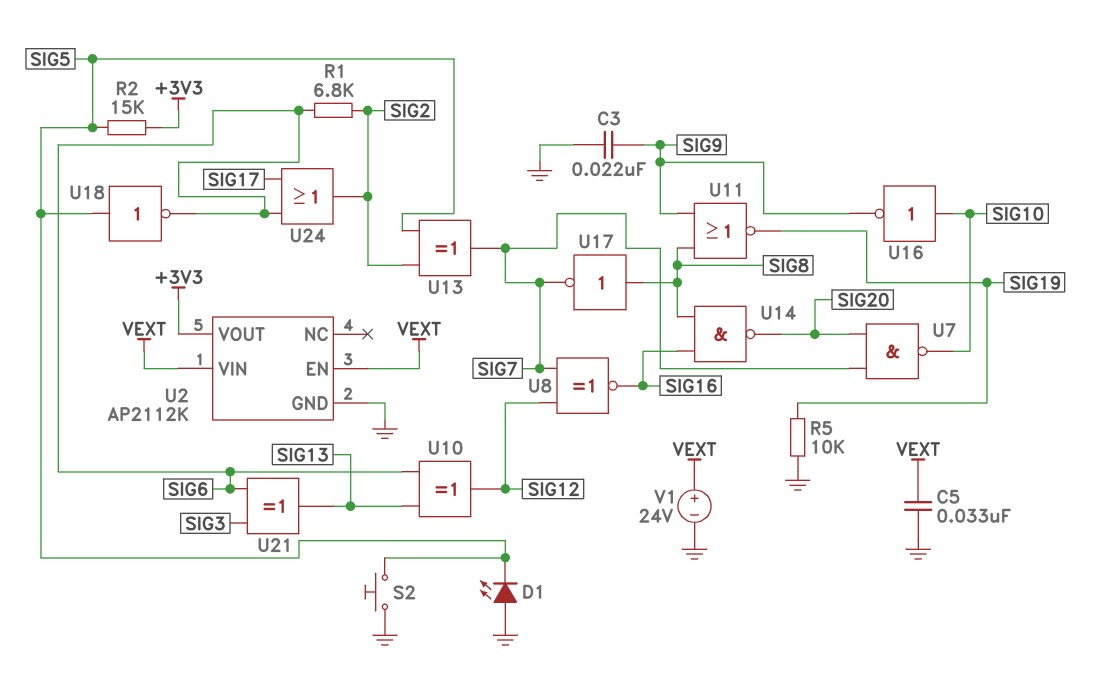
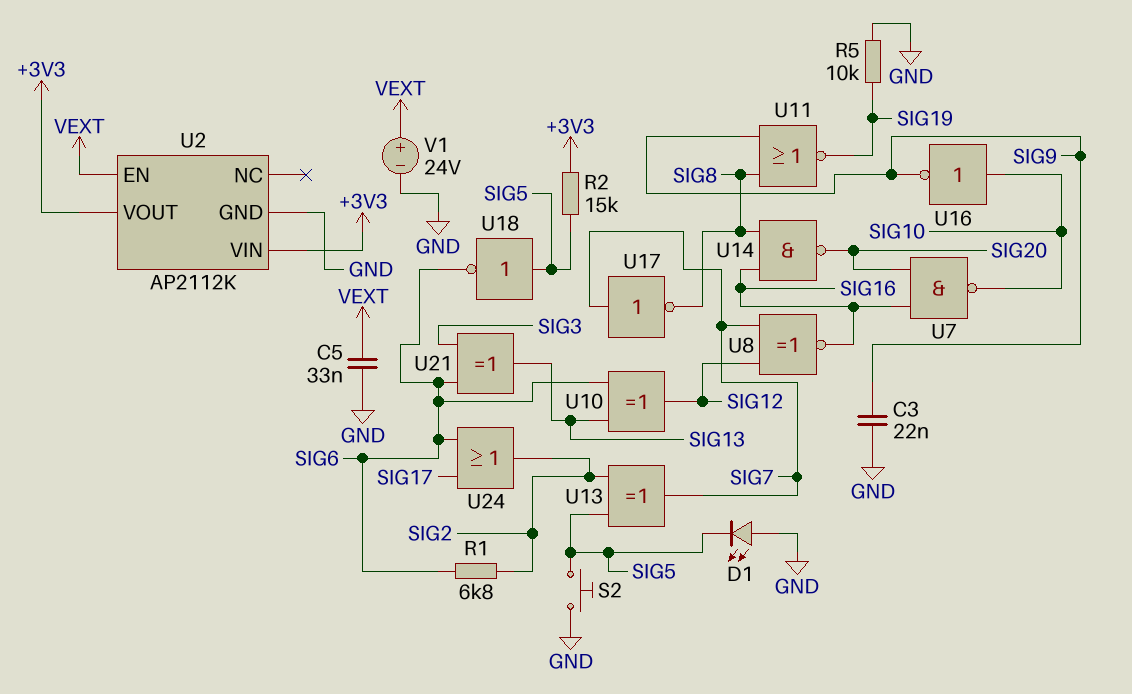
U2 pin VIN: VEXT -> +3V3
U7: NAND (in SIG7, in SIG20, out SIG10) -> NAND (in SIG16, in SIG20, out SIG10)
U17: NOT (in SIG8, out SIG7) -> NOT (in SIG7, out SIG8)

